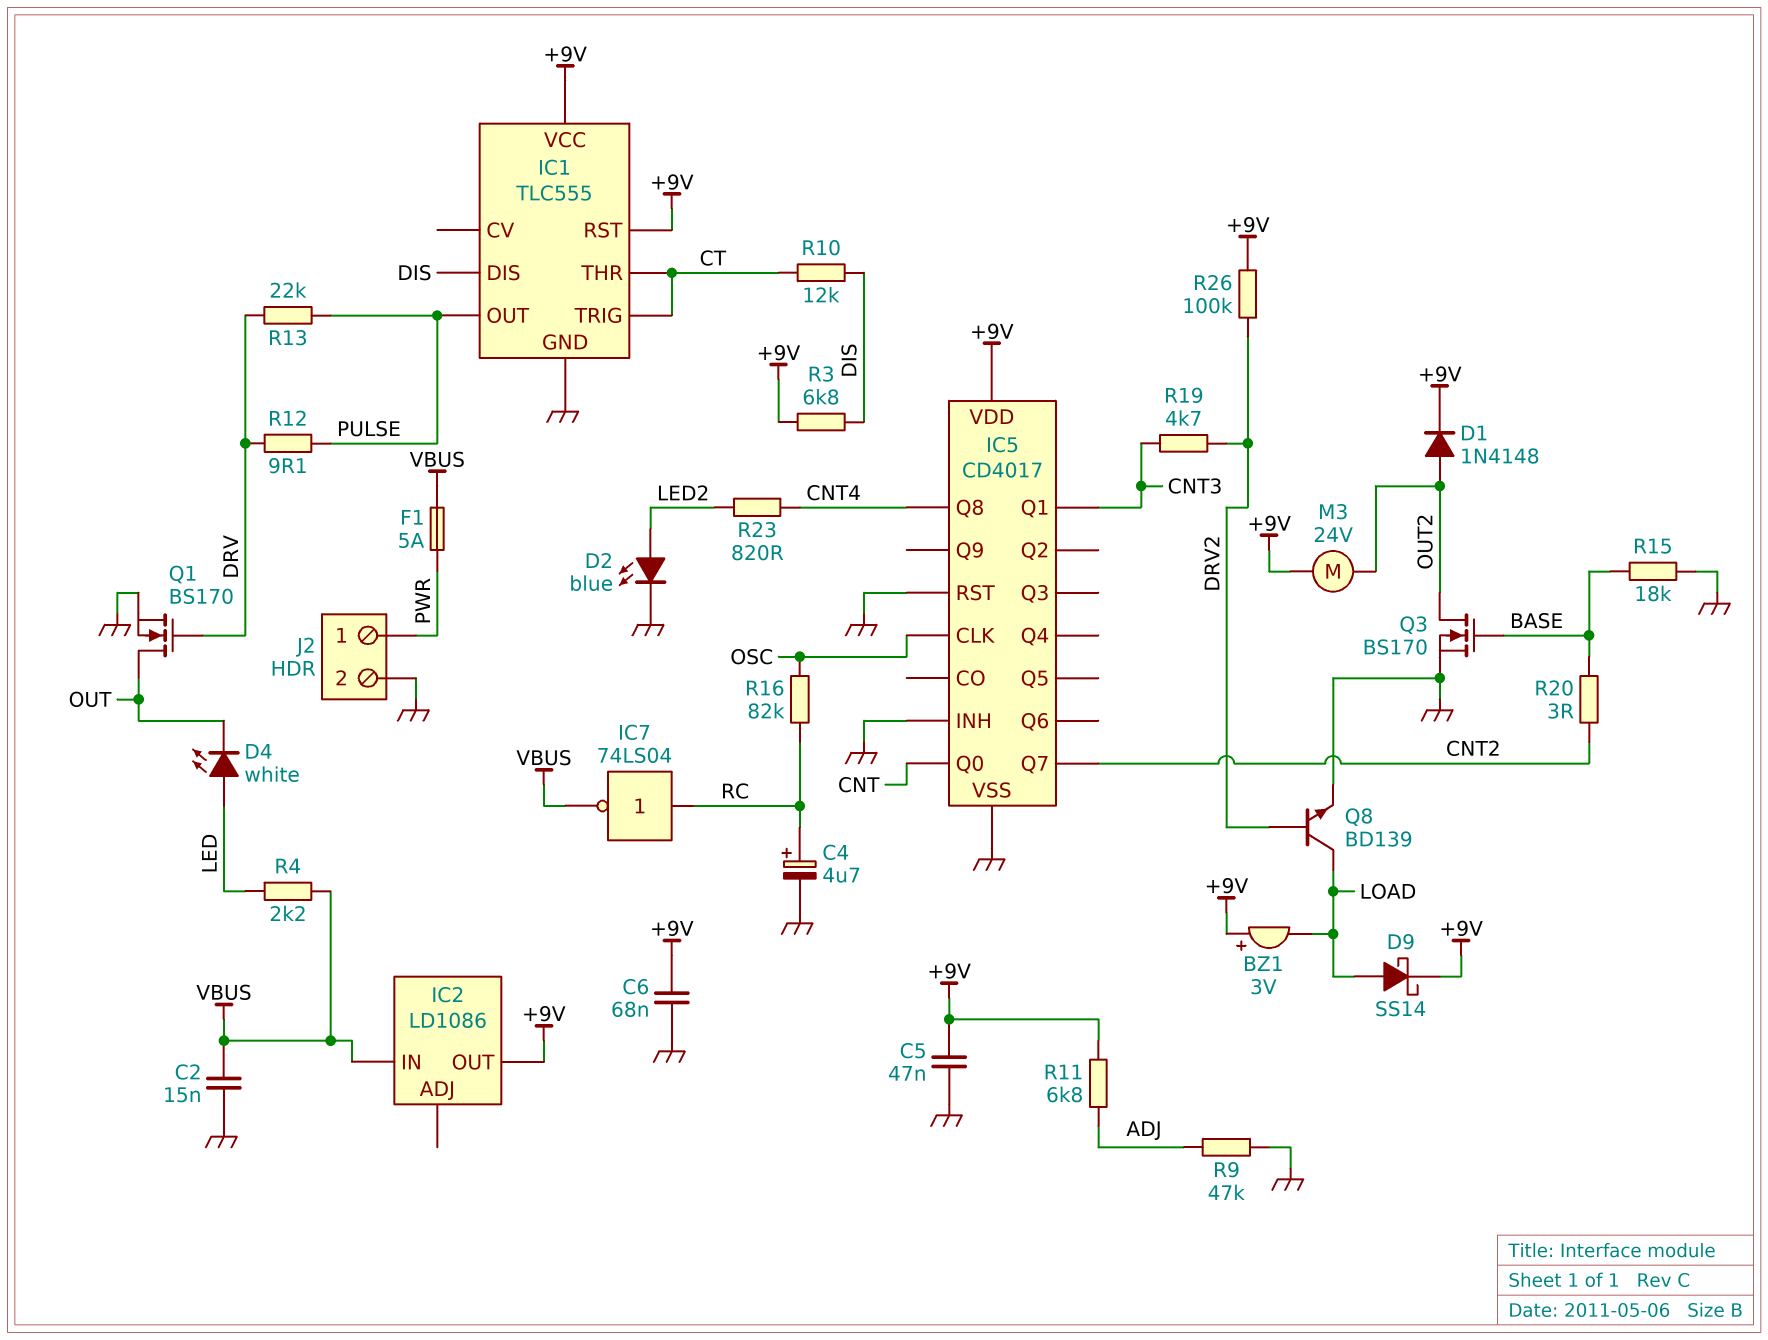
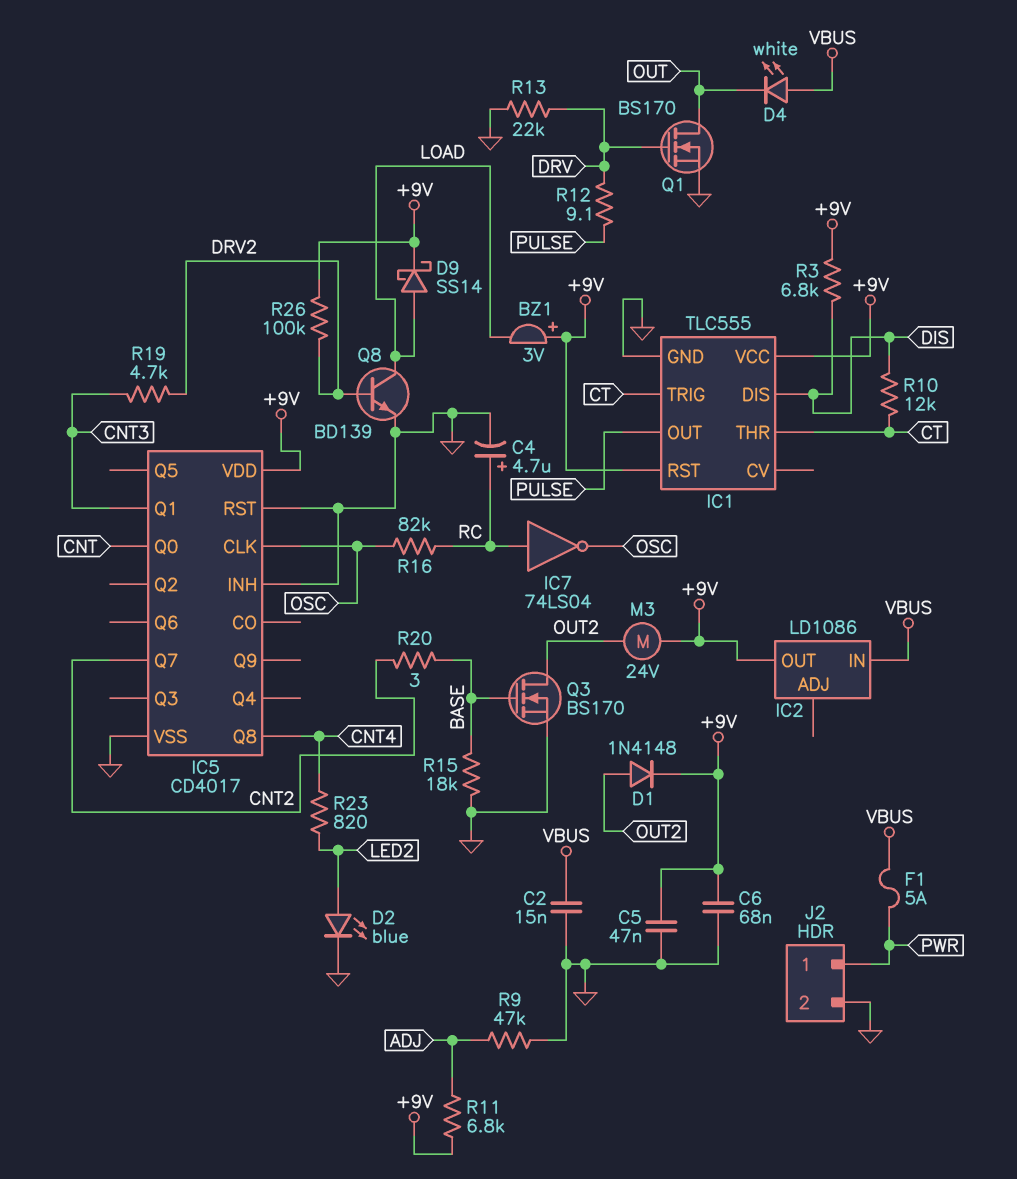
D4: LED white (A LED, K OUT) -> LED white (A VBUS, K OUT)
IC7: NOT 74LS04 (in RC, out VBUS) -> NOT 74LS04 (in RC, out OSC)
R4: 2.2k (LED, VBUS) -> none
R13: 22k (DRV, PULSE) -> 22k (DRV, GND)

